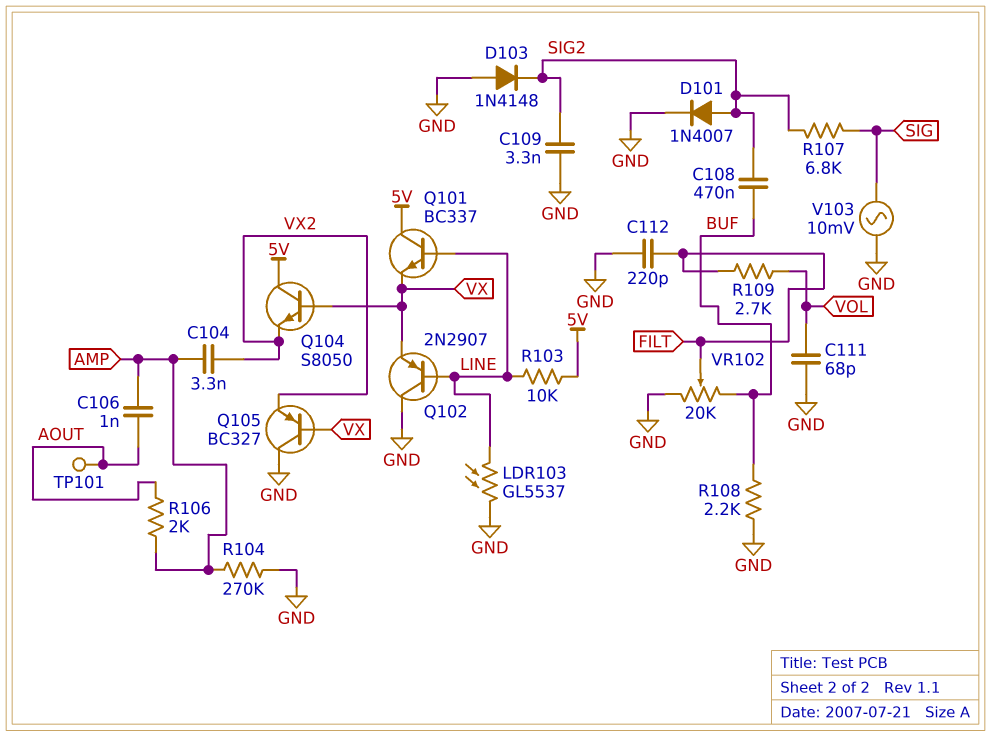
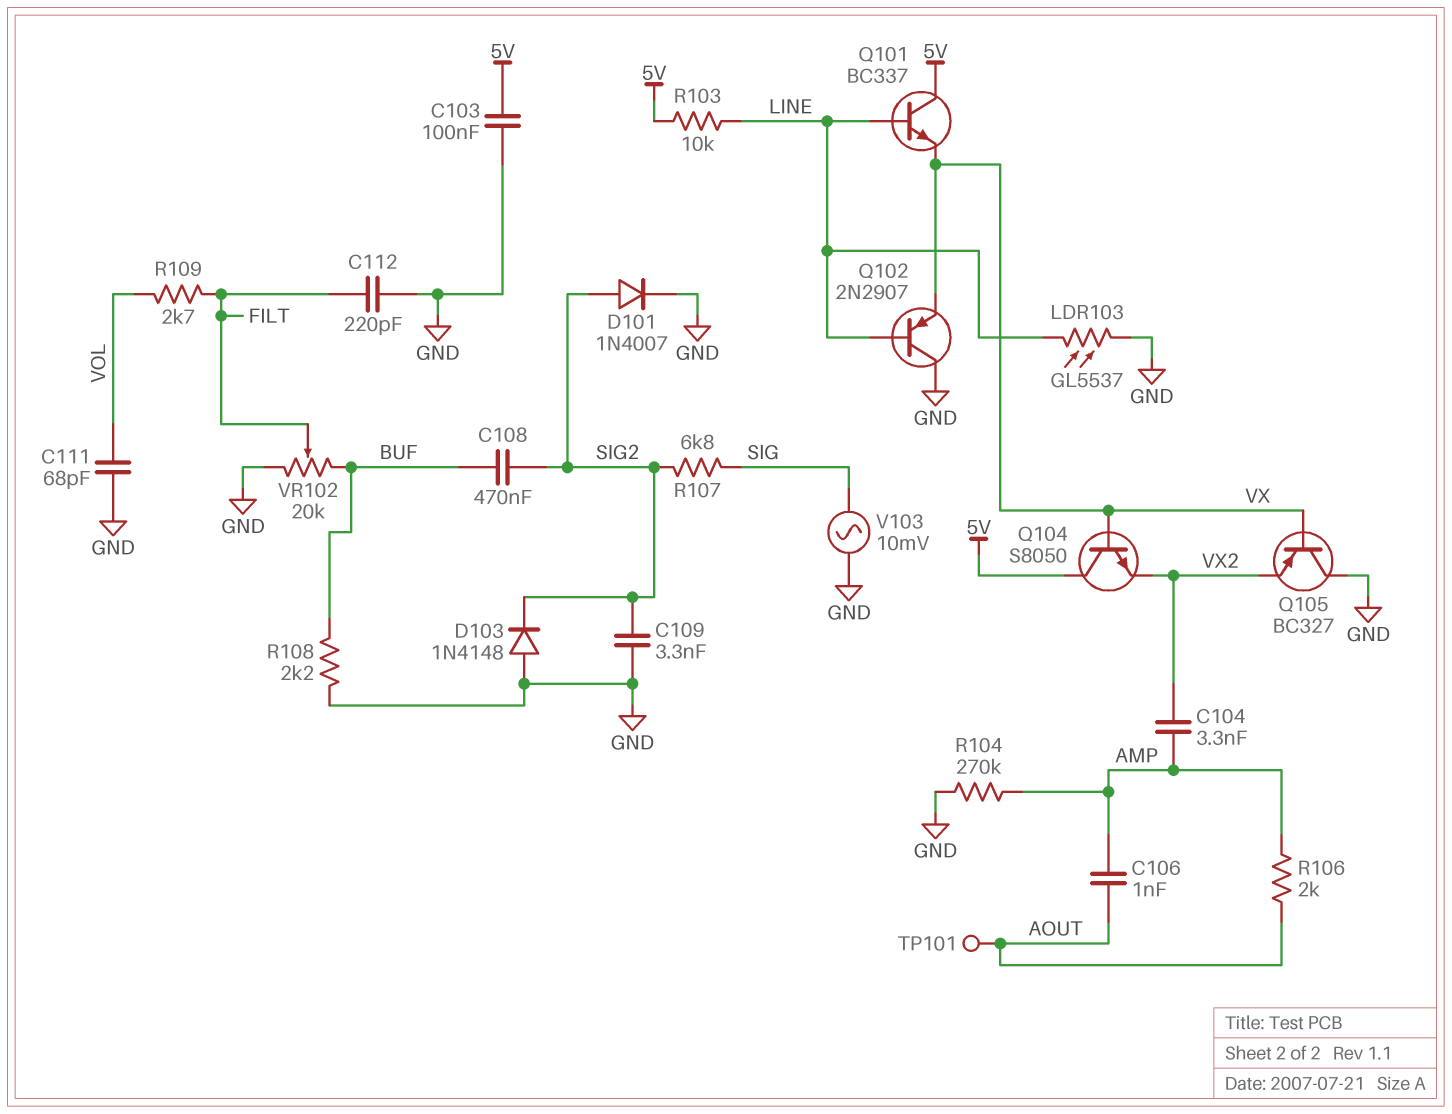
C103: none -> 100nF (5V, GND)

